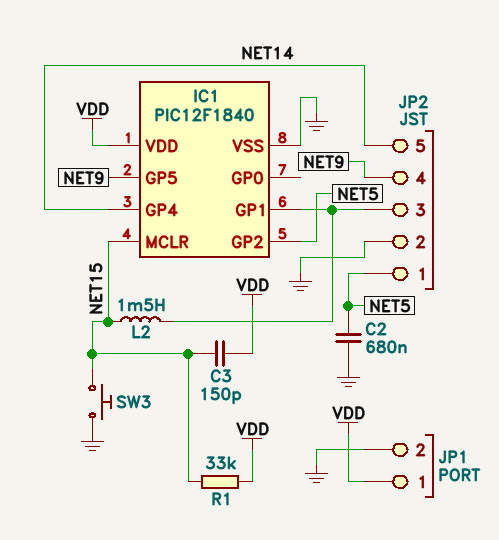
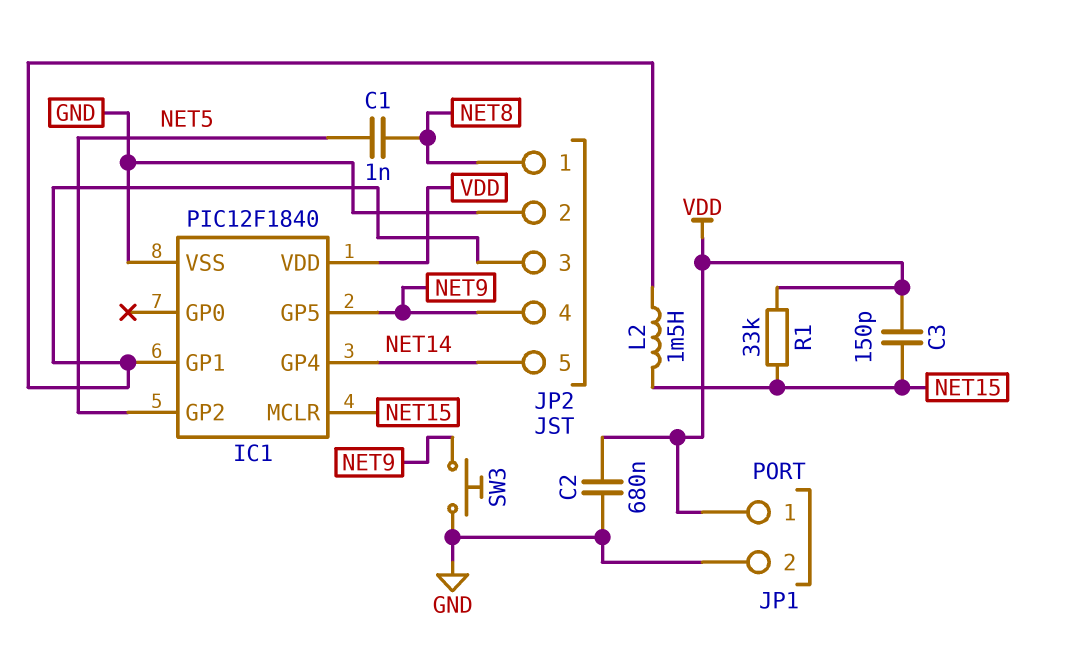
C1: none -> 1nF (NET5, NET8)
C2: 680nF (GND, NET5) -> 680nF (GND, VDD)
JP2 pin 1: NET5 -> NET8
SW3: button (GND, NET15) -> button (GND, NET9)

